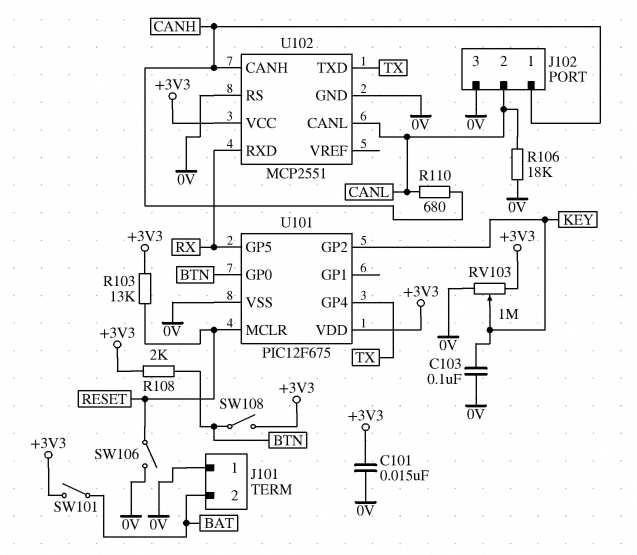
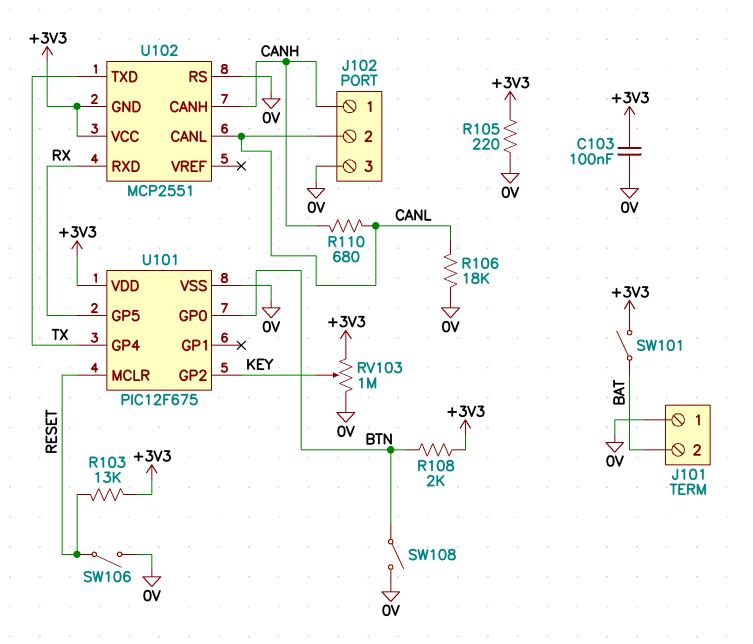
C101: 15nF (+3V3, 0V) -> none
C103: 100nF (0V, KEY) -> 100nF (+3V3, 0V)
R105: none -> 220 (+3V3, 0V)
SW108: switch (+3V3, BTN) -> switch (0V, BTN)
U102 pin GND: 0V -> +3V3

